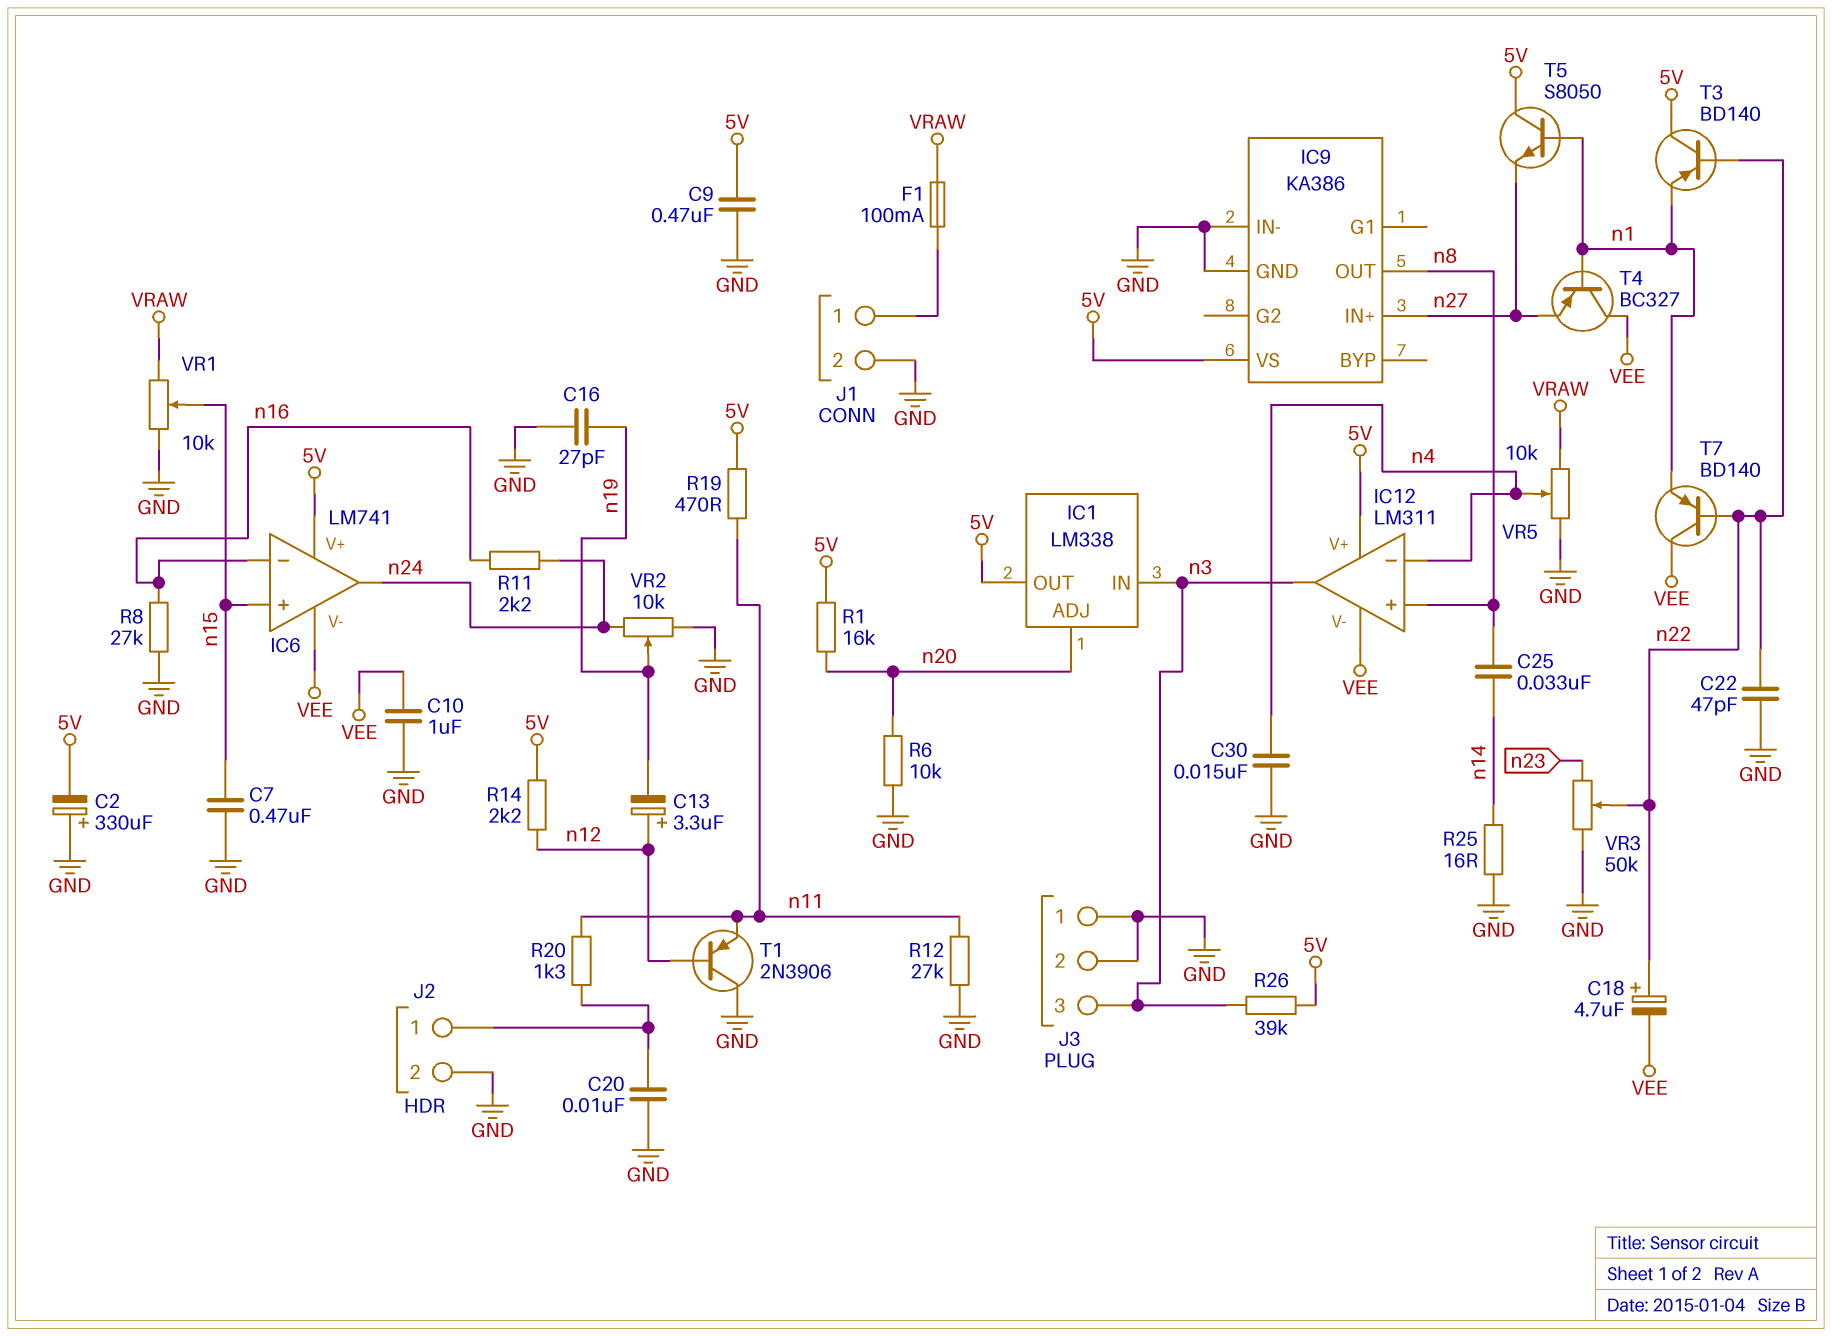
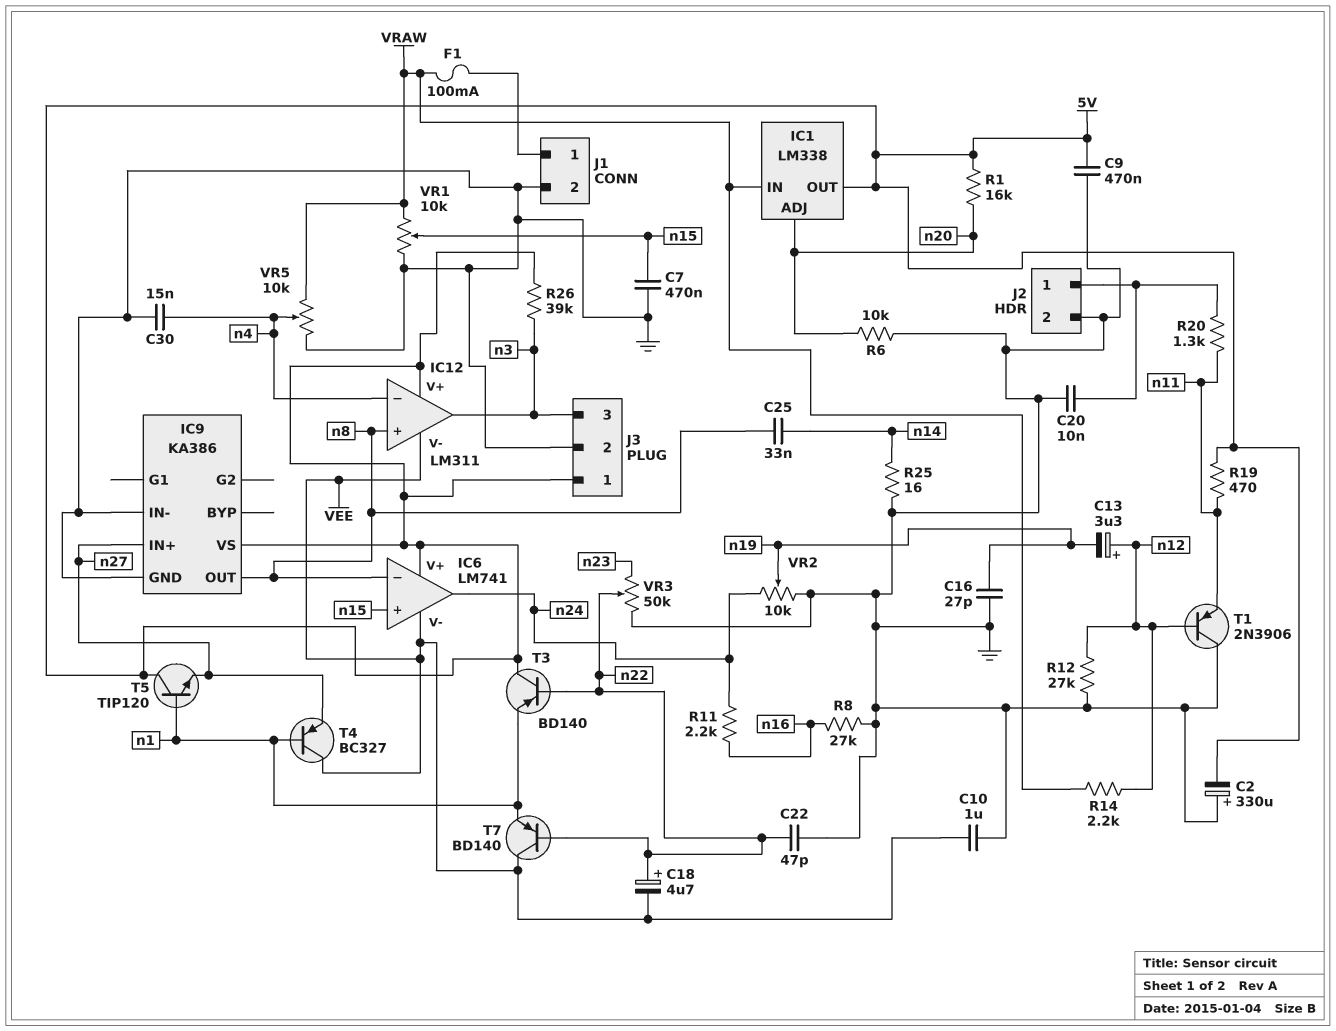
IC1 pin IN: n3 -> VRAW
IC6 pin in-: n16 -> n8
J3 pin 1: GND -> 5V
R12: 27k (GND, n11) -> 27k (GND, n12)
R14: 2.2k (5V, n12) -> 2.2k (VRAW, n12)
T5: NPN S8050 (B n1, C 5V, E n27) -> NPN TIP120 (B n1, C 5V, E n27)

